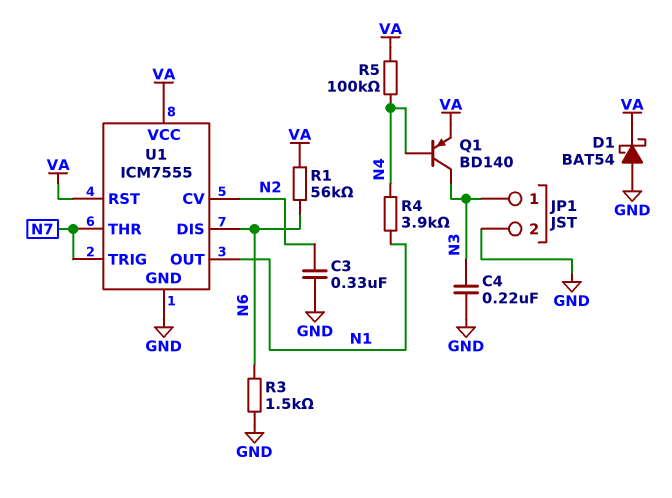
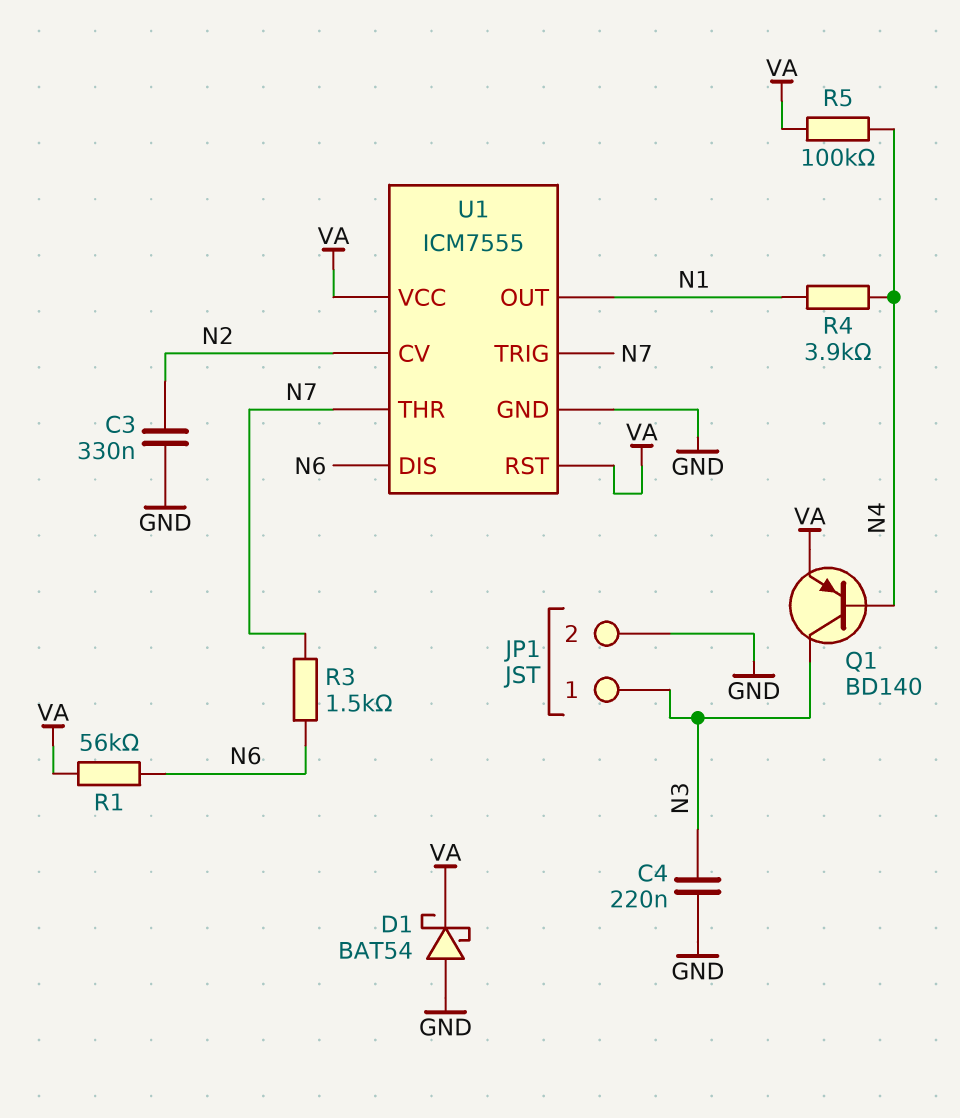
R3: 1.5k (GND, N6) -> 1.5k (N6, N7)

